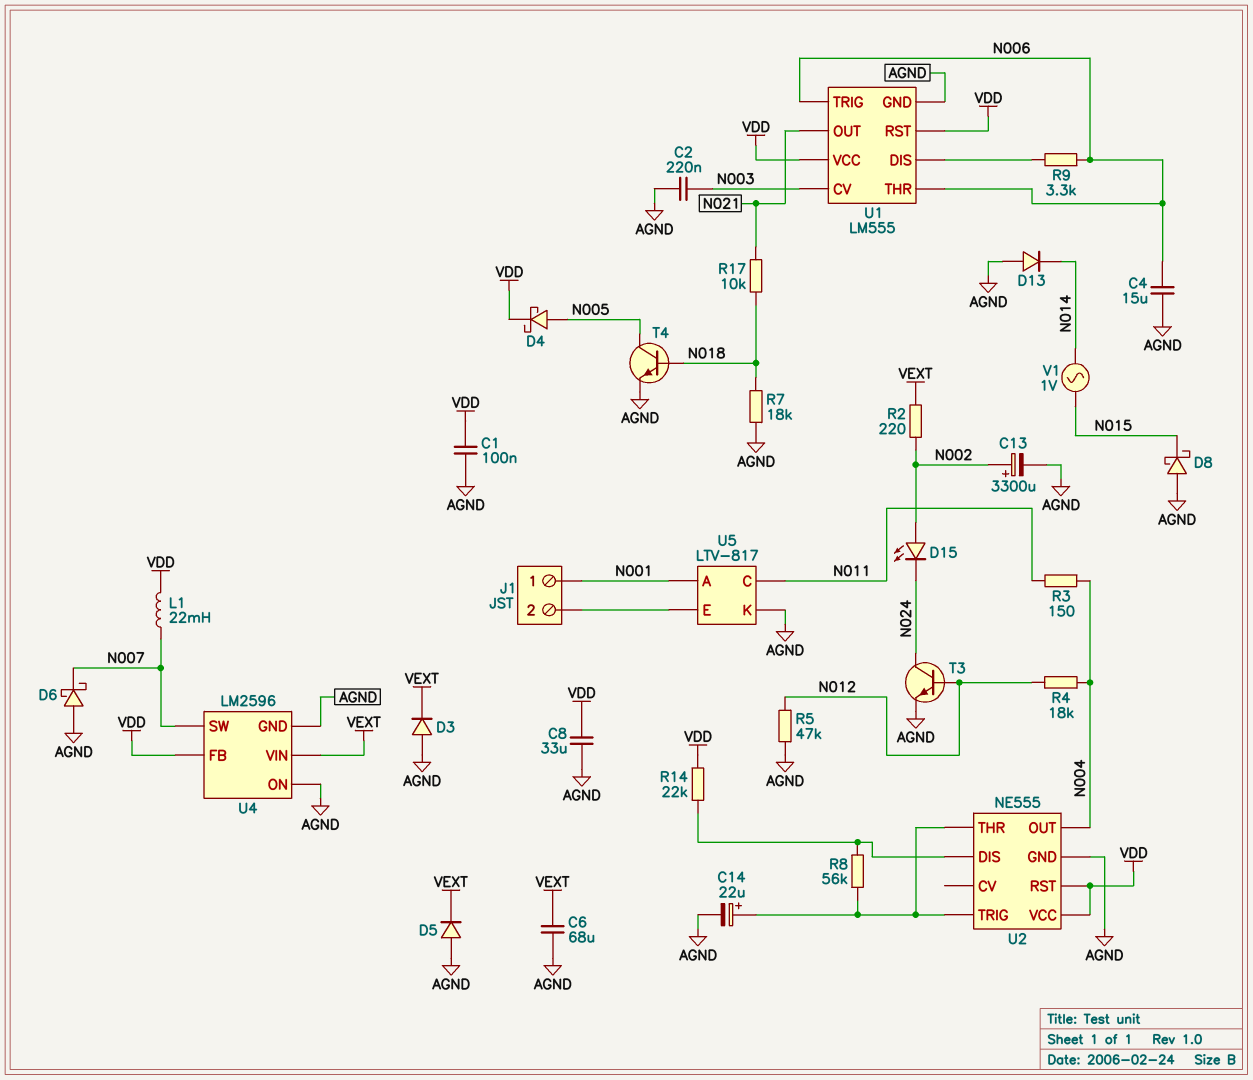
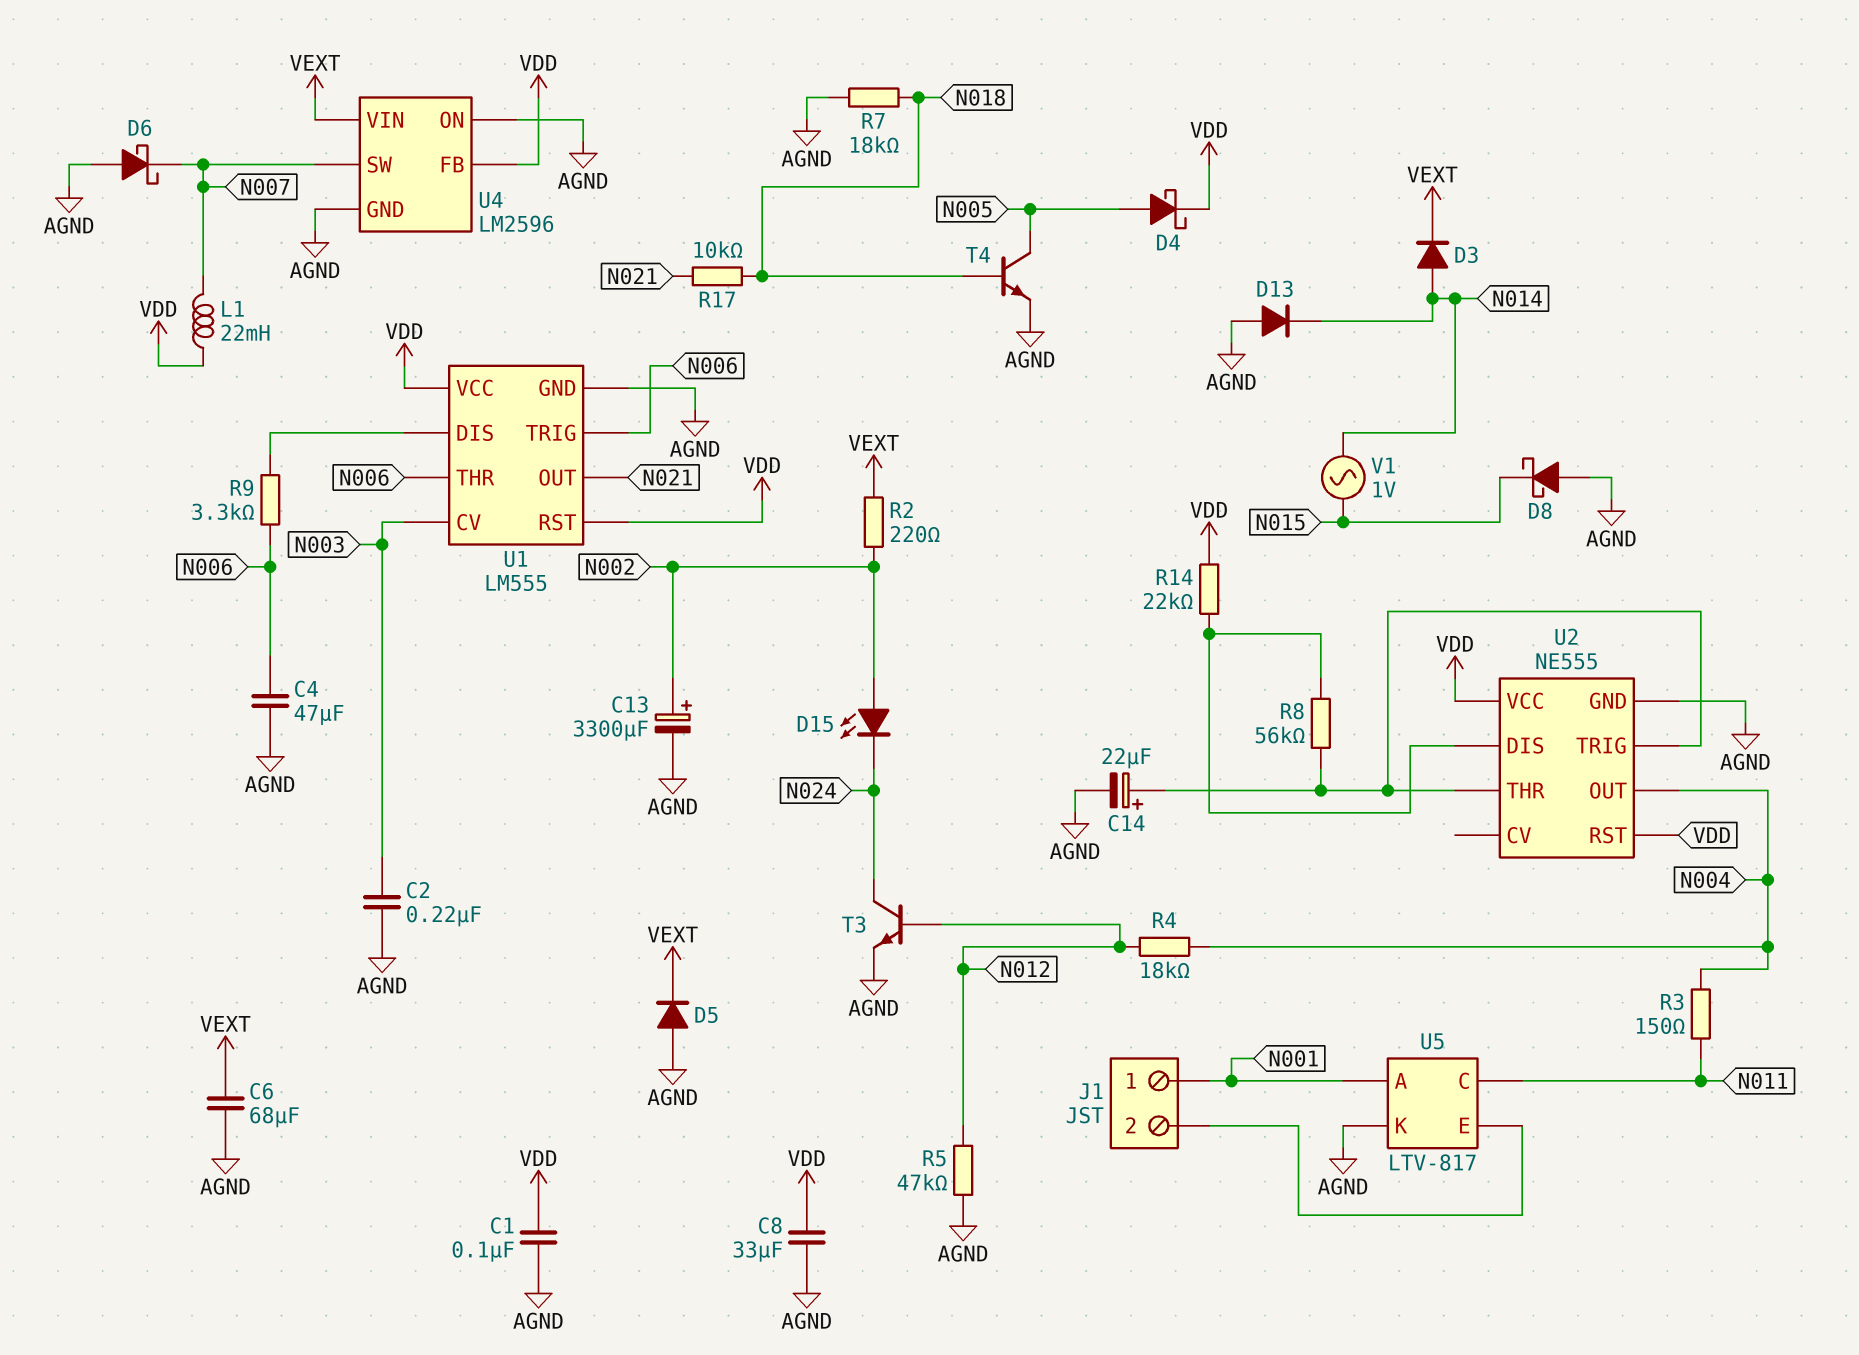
C4: 15uF (AGND, N006) -> 47uF (AGND, N006)
D3: diode (A AGND, K VEXT) -> diode (A N014, K VEXT)

